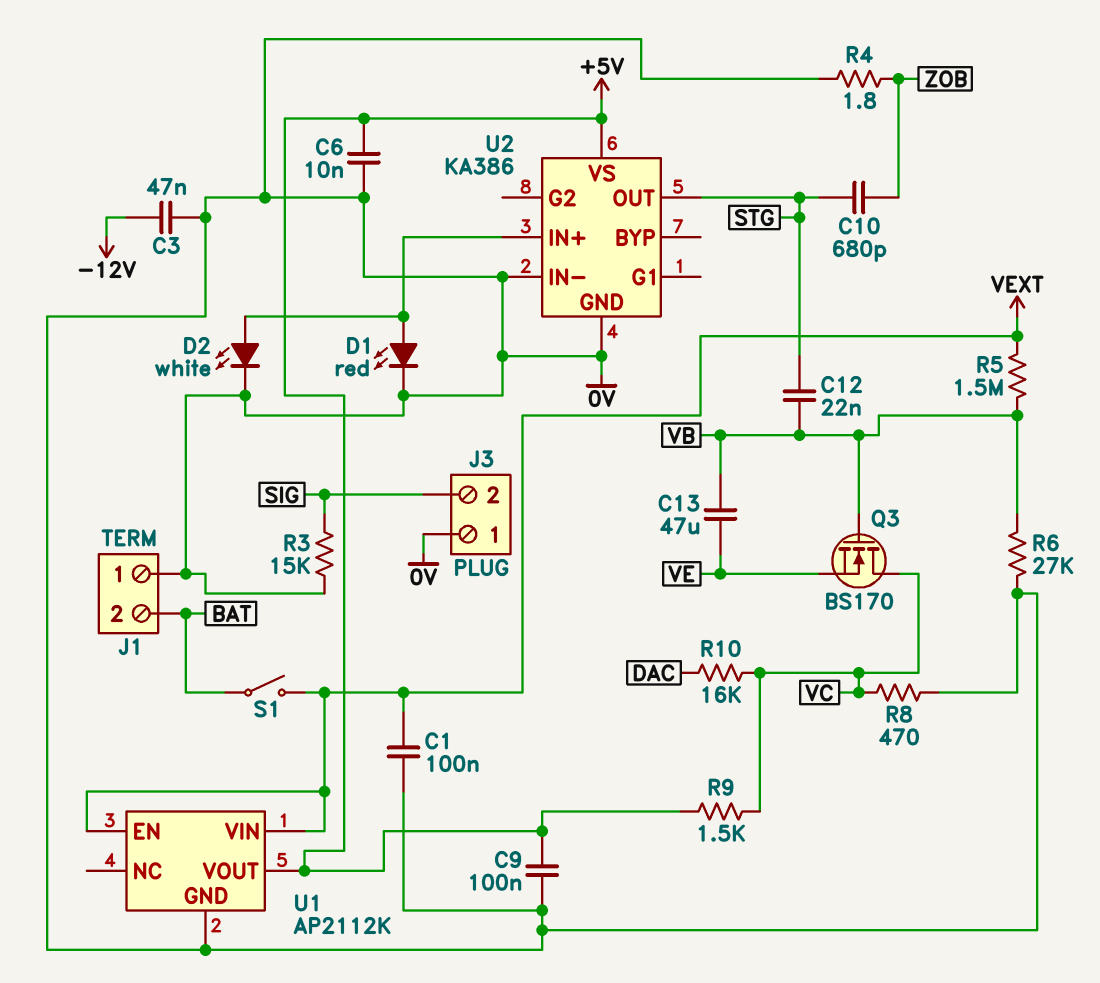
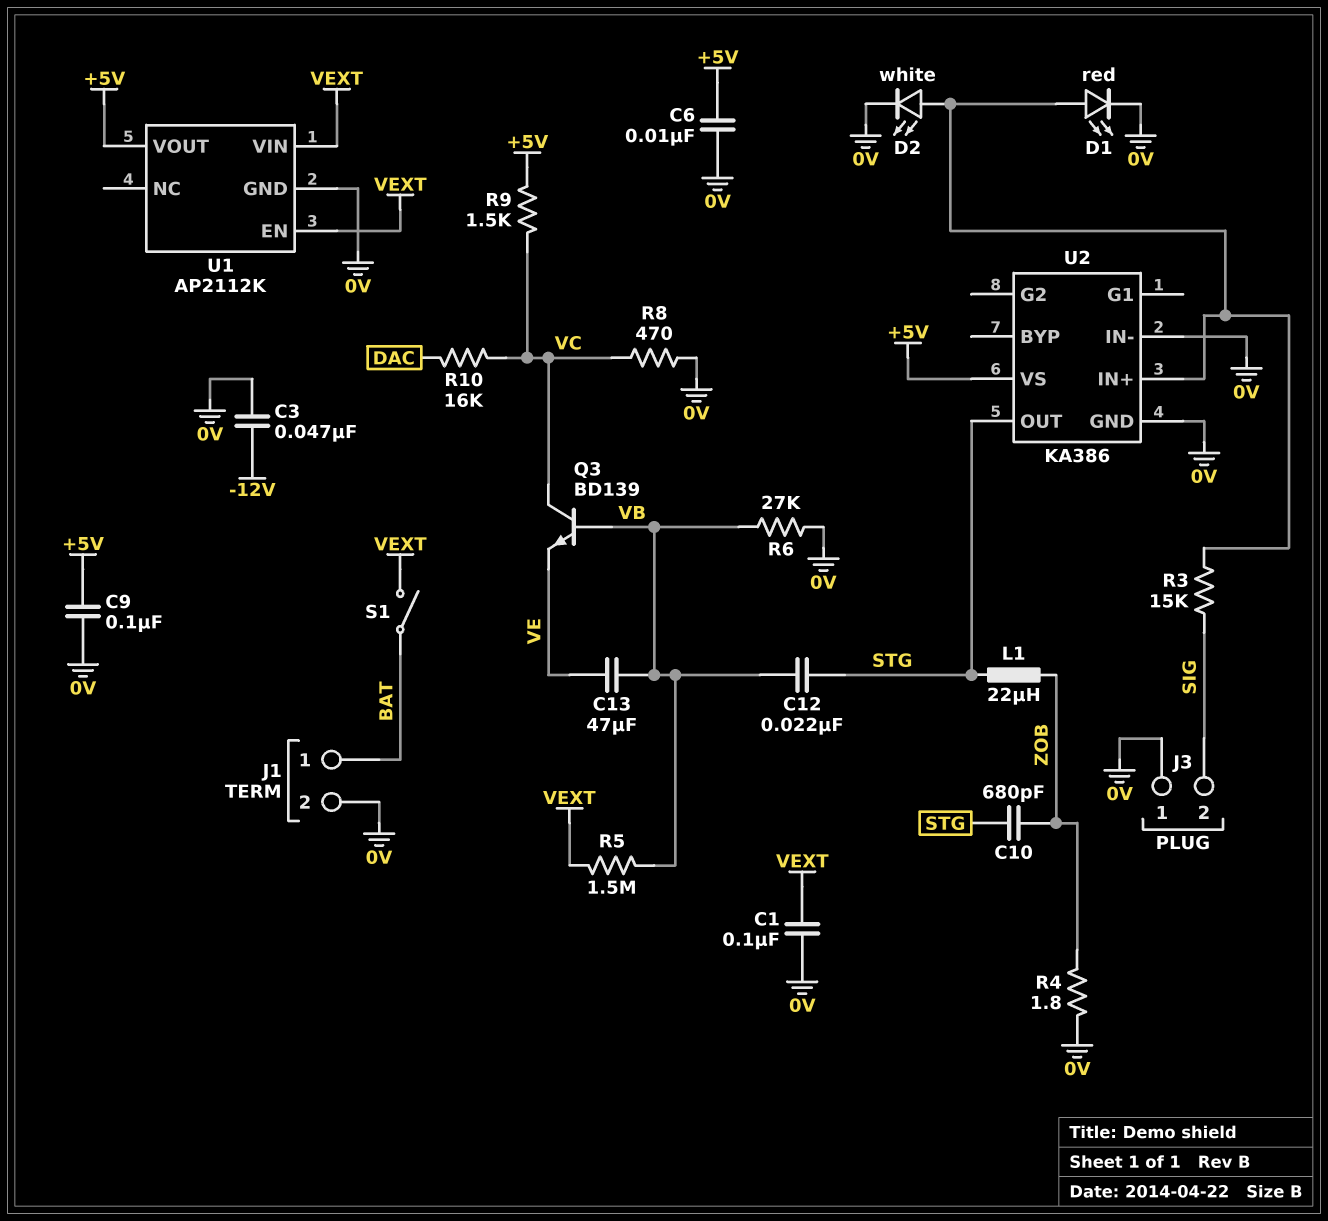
J1 pin 1: 0V -> BAT
J1 pin 2: BAT -> 0V
L1: none -> 22uH (STG, ZOB)
Q3: NMOS BS170 (G VB, D VC, S VE) -> NPN BD139 (B VB, C VC, E VE)
R3: 15k (0V, SIG) -> 15k (SIG, U2/IN+)

